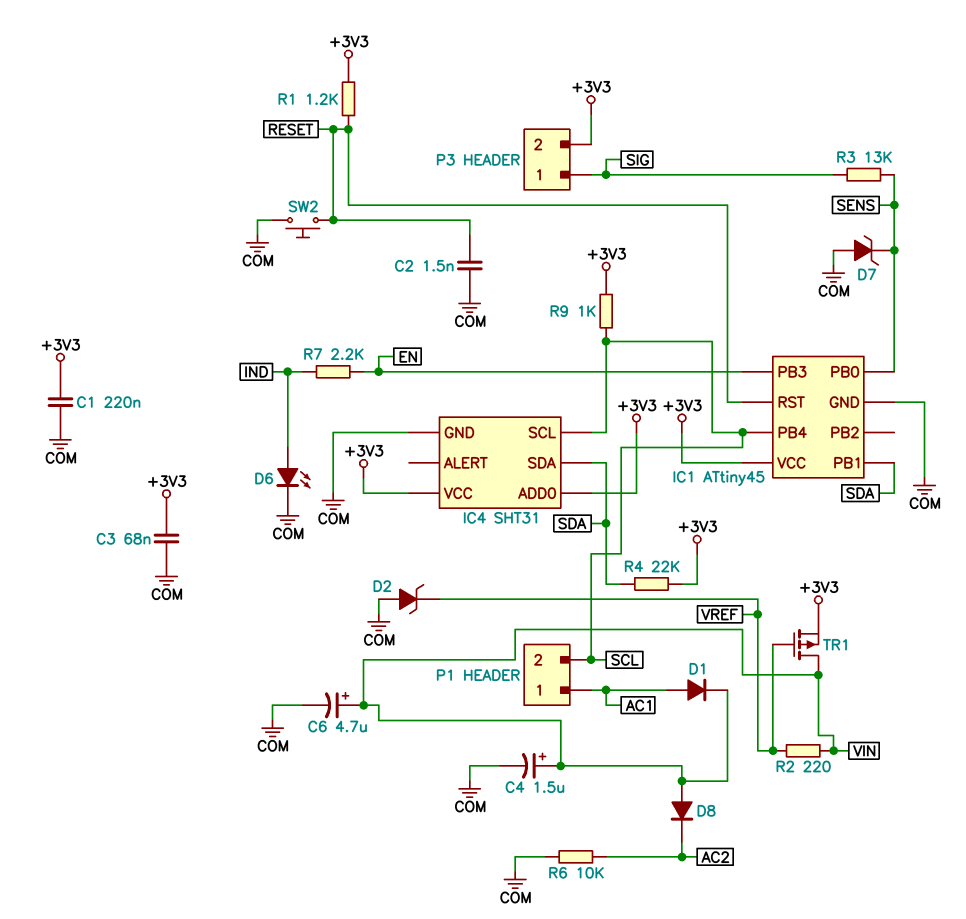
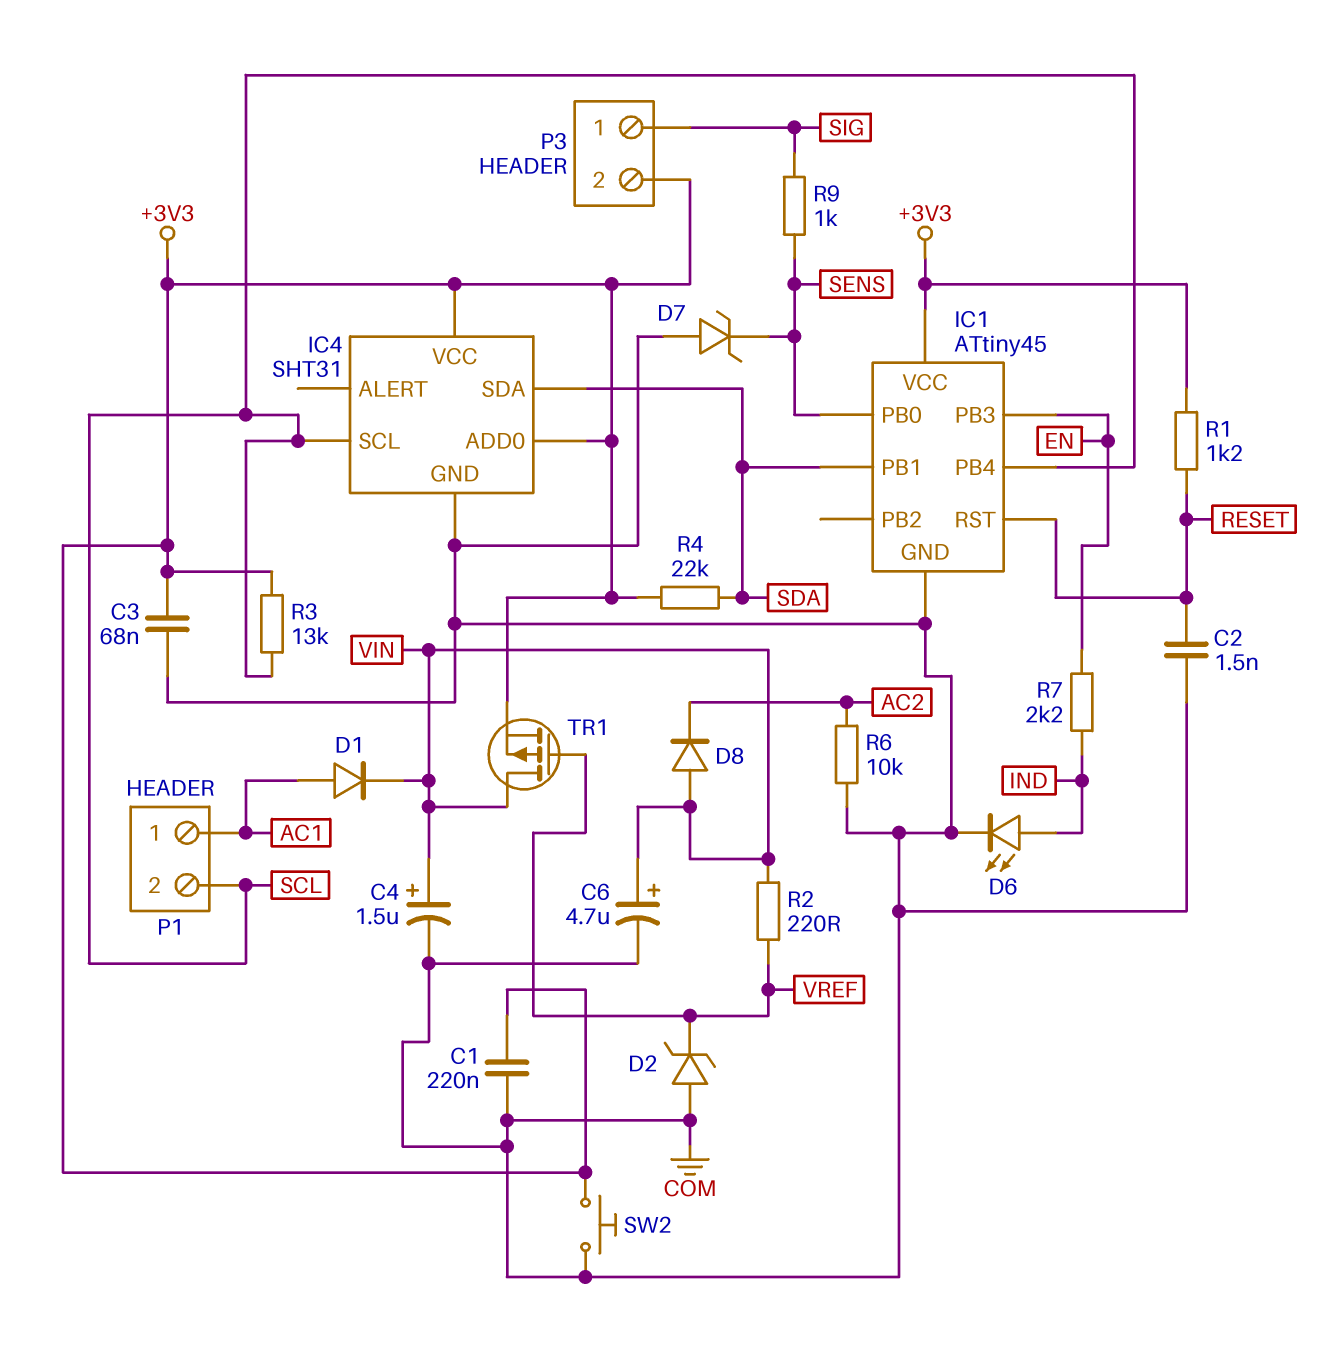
R3: 13k (SENS, SIG) -> 13k (+3V3, SCL)
R9: 1k (+3V3, SCL) -> 1k (SENS, SIG)
SW2: button (COM, RESET) -> button (+3V3, COM)

